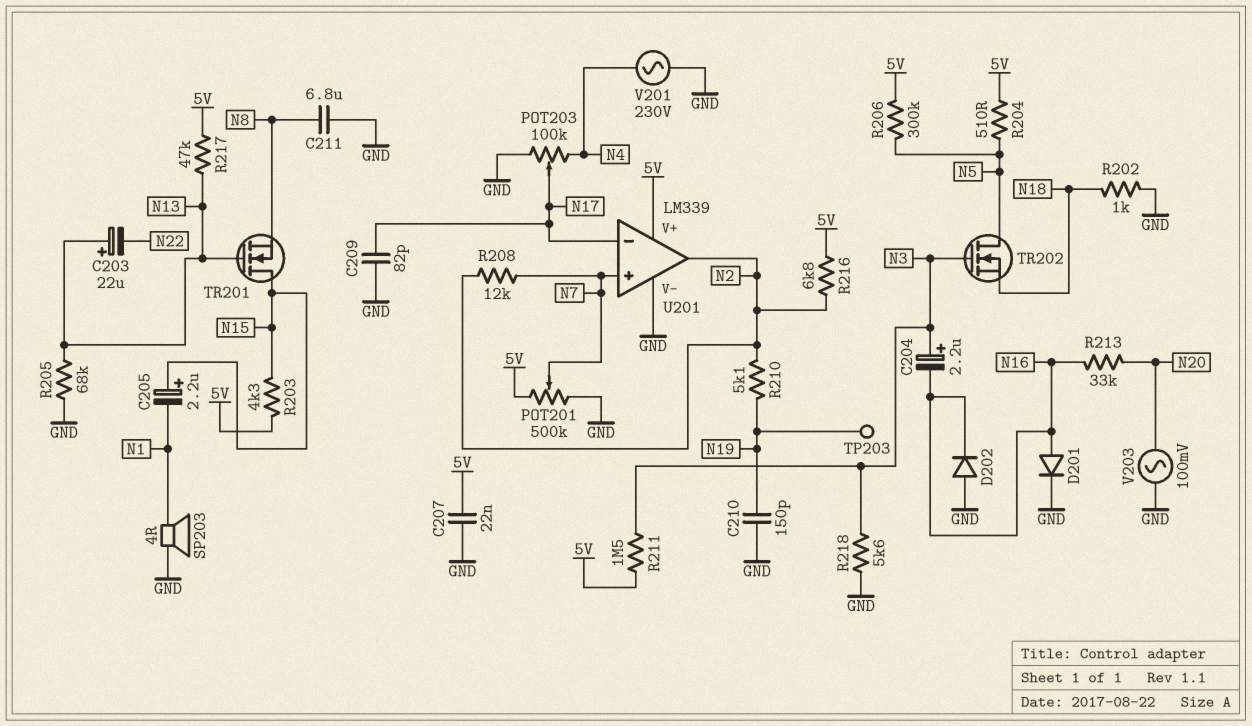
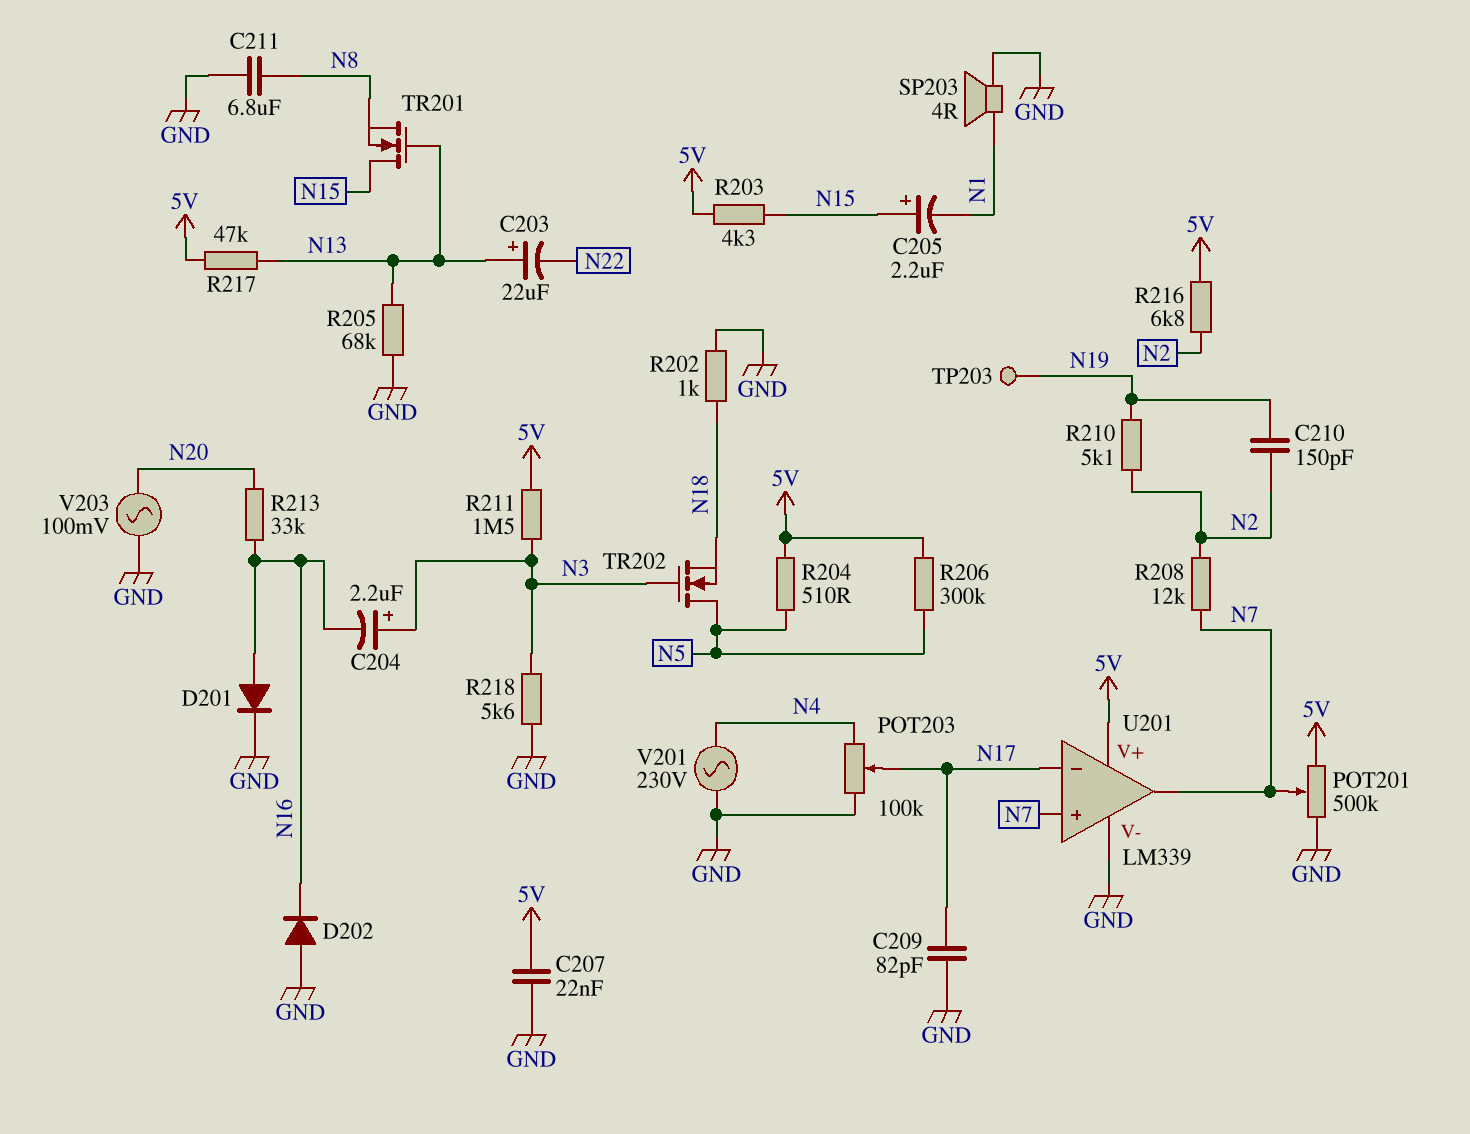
C210: 150pF (GND, N19) -> 150pF (N2, N19)
U201 pin out: N2 -> N7

